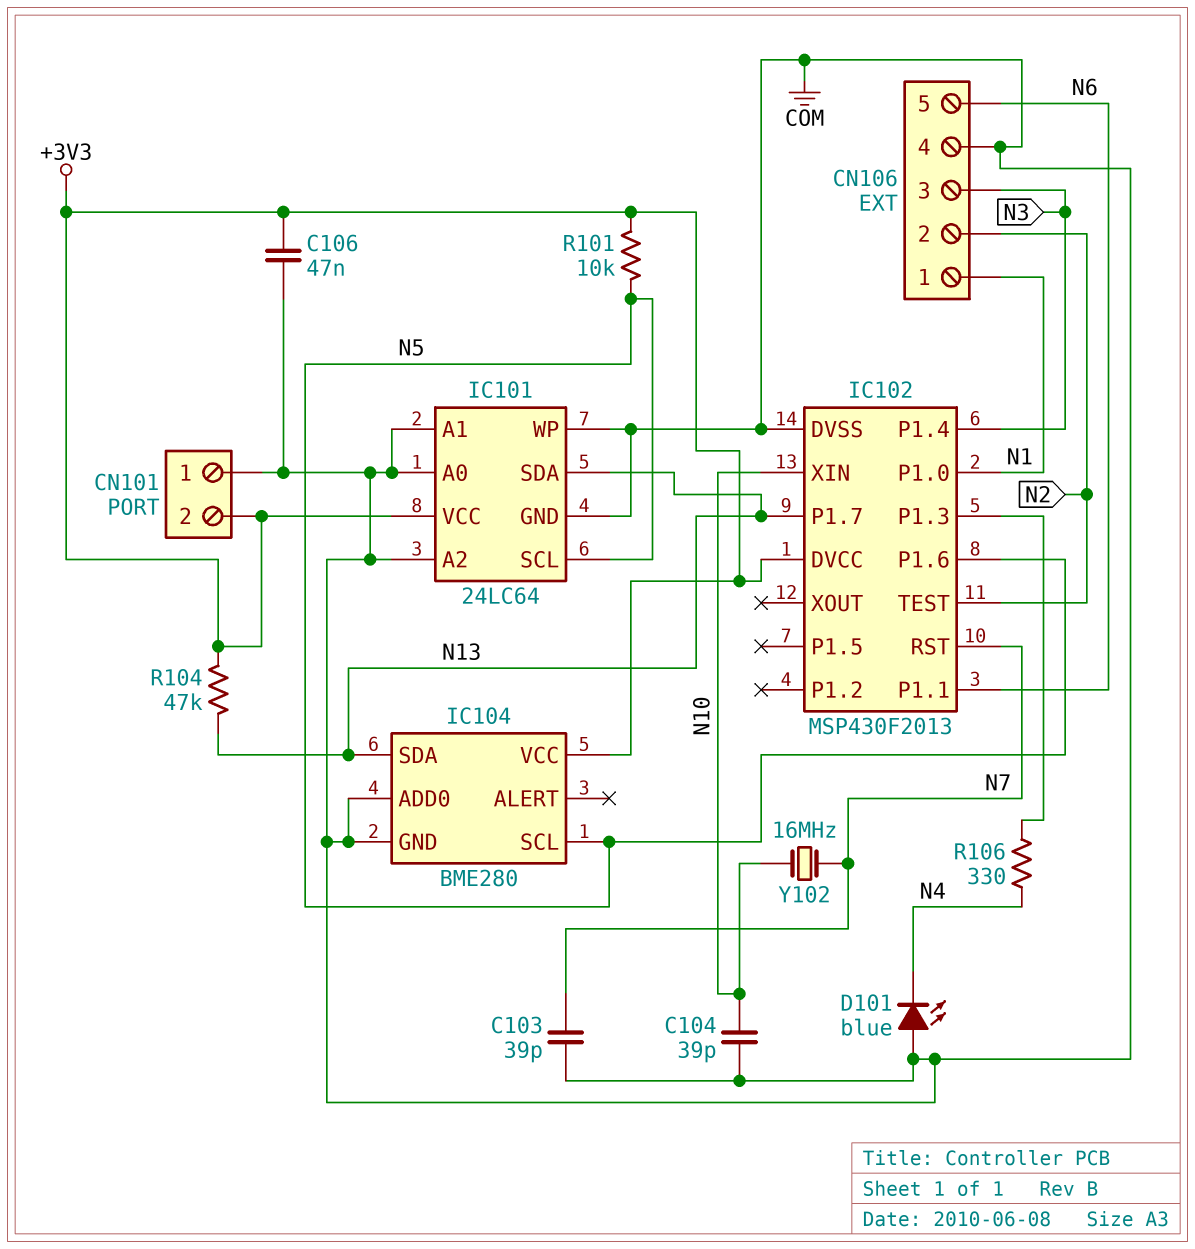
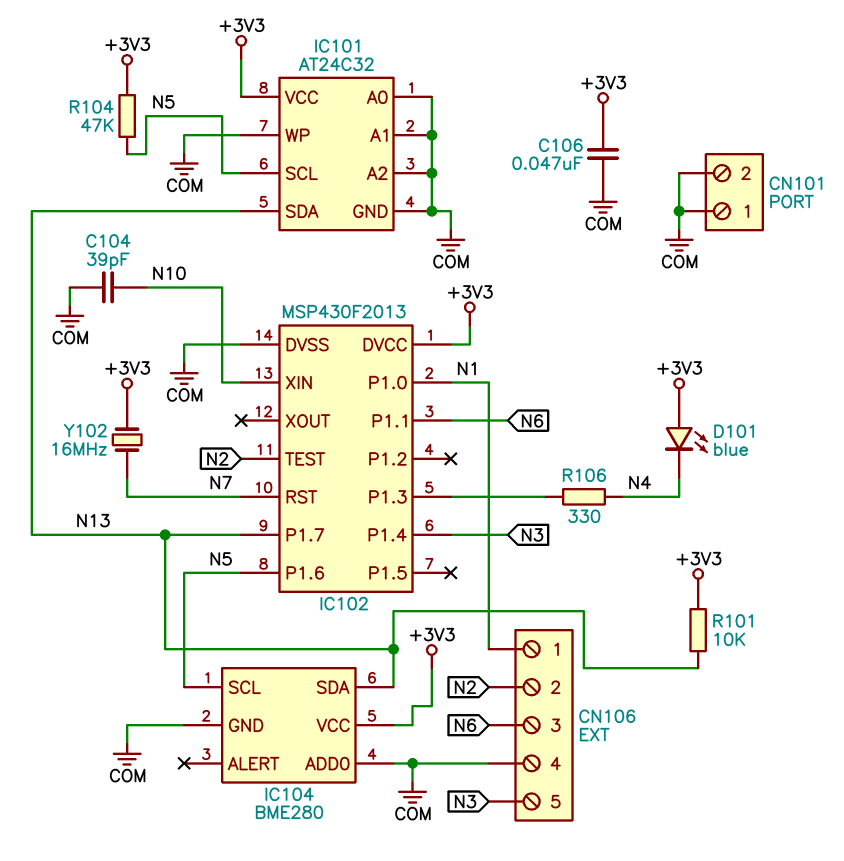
C103: 39pF (COM, N7) -> none
CN101 pin 2: +3V3 -> COM
CN106 pin 3: N3 -> N6
CN106 pin 5: N6 -> N3
D101: LED blue (A COM, K N4) -> LED blue (A +3V3, K N4)
IC101: 24LC64 -> AT24C32
R101: 10k (+3V3, N5) -> 10k (+3V3, N13)
R104: 47k (+3V3, N13) -> 47k (+3V3, N5)
Y102: 16MHz (N7, N10) -> 16MHz (+3V3, N7)

